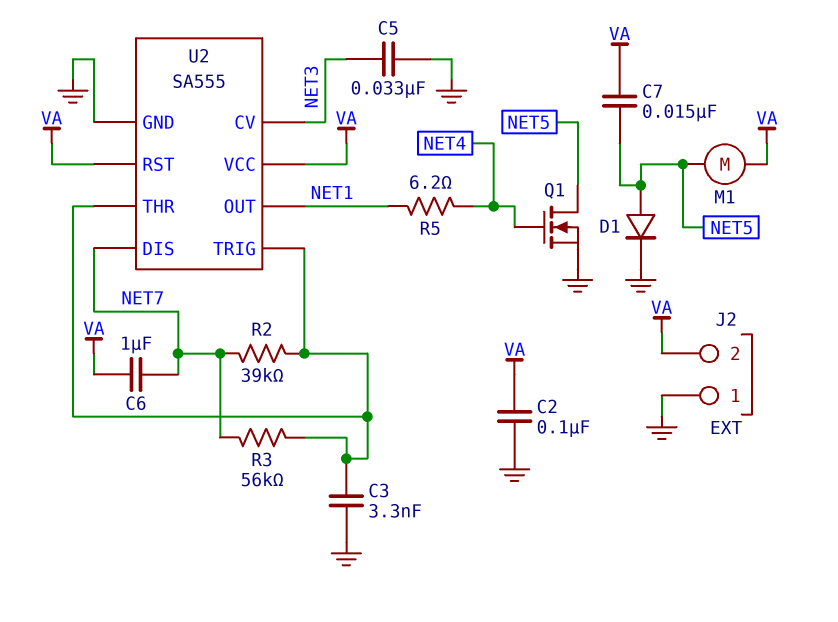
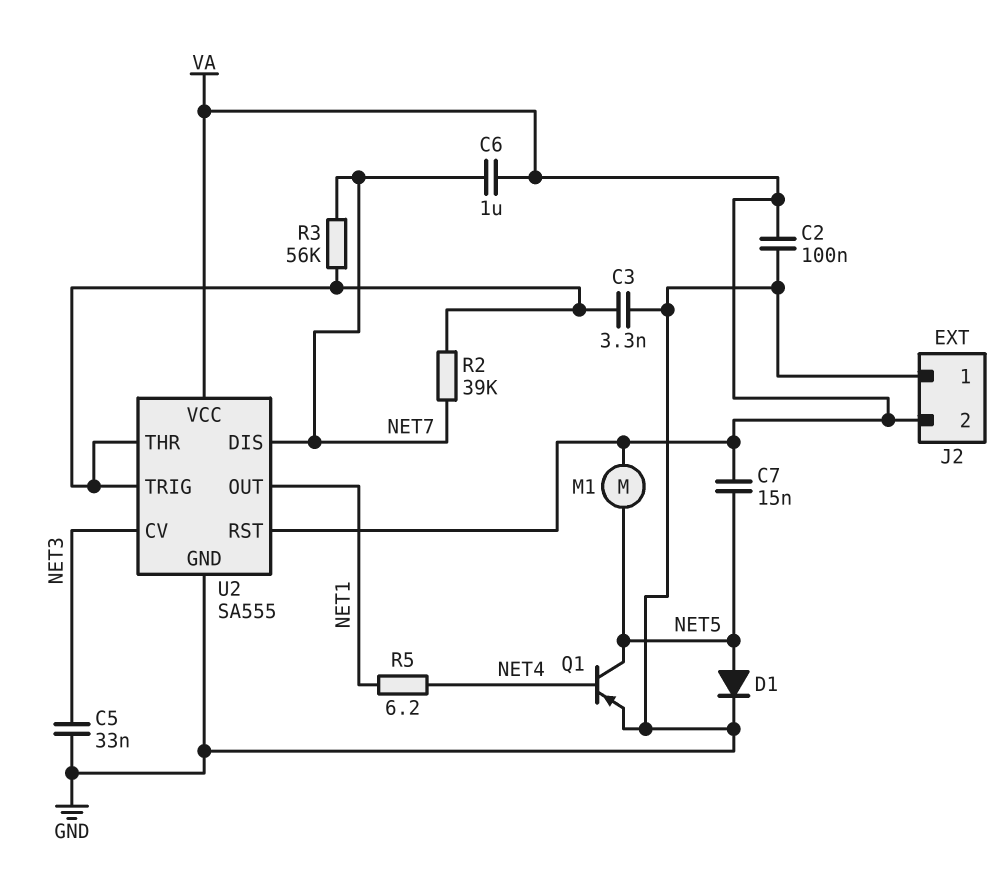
Q1: NMOS (G NET4, D NET5, S GND) -> PNP (B NET4, C NET5, E GND)

